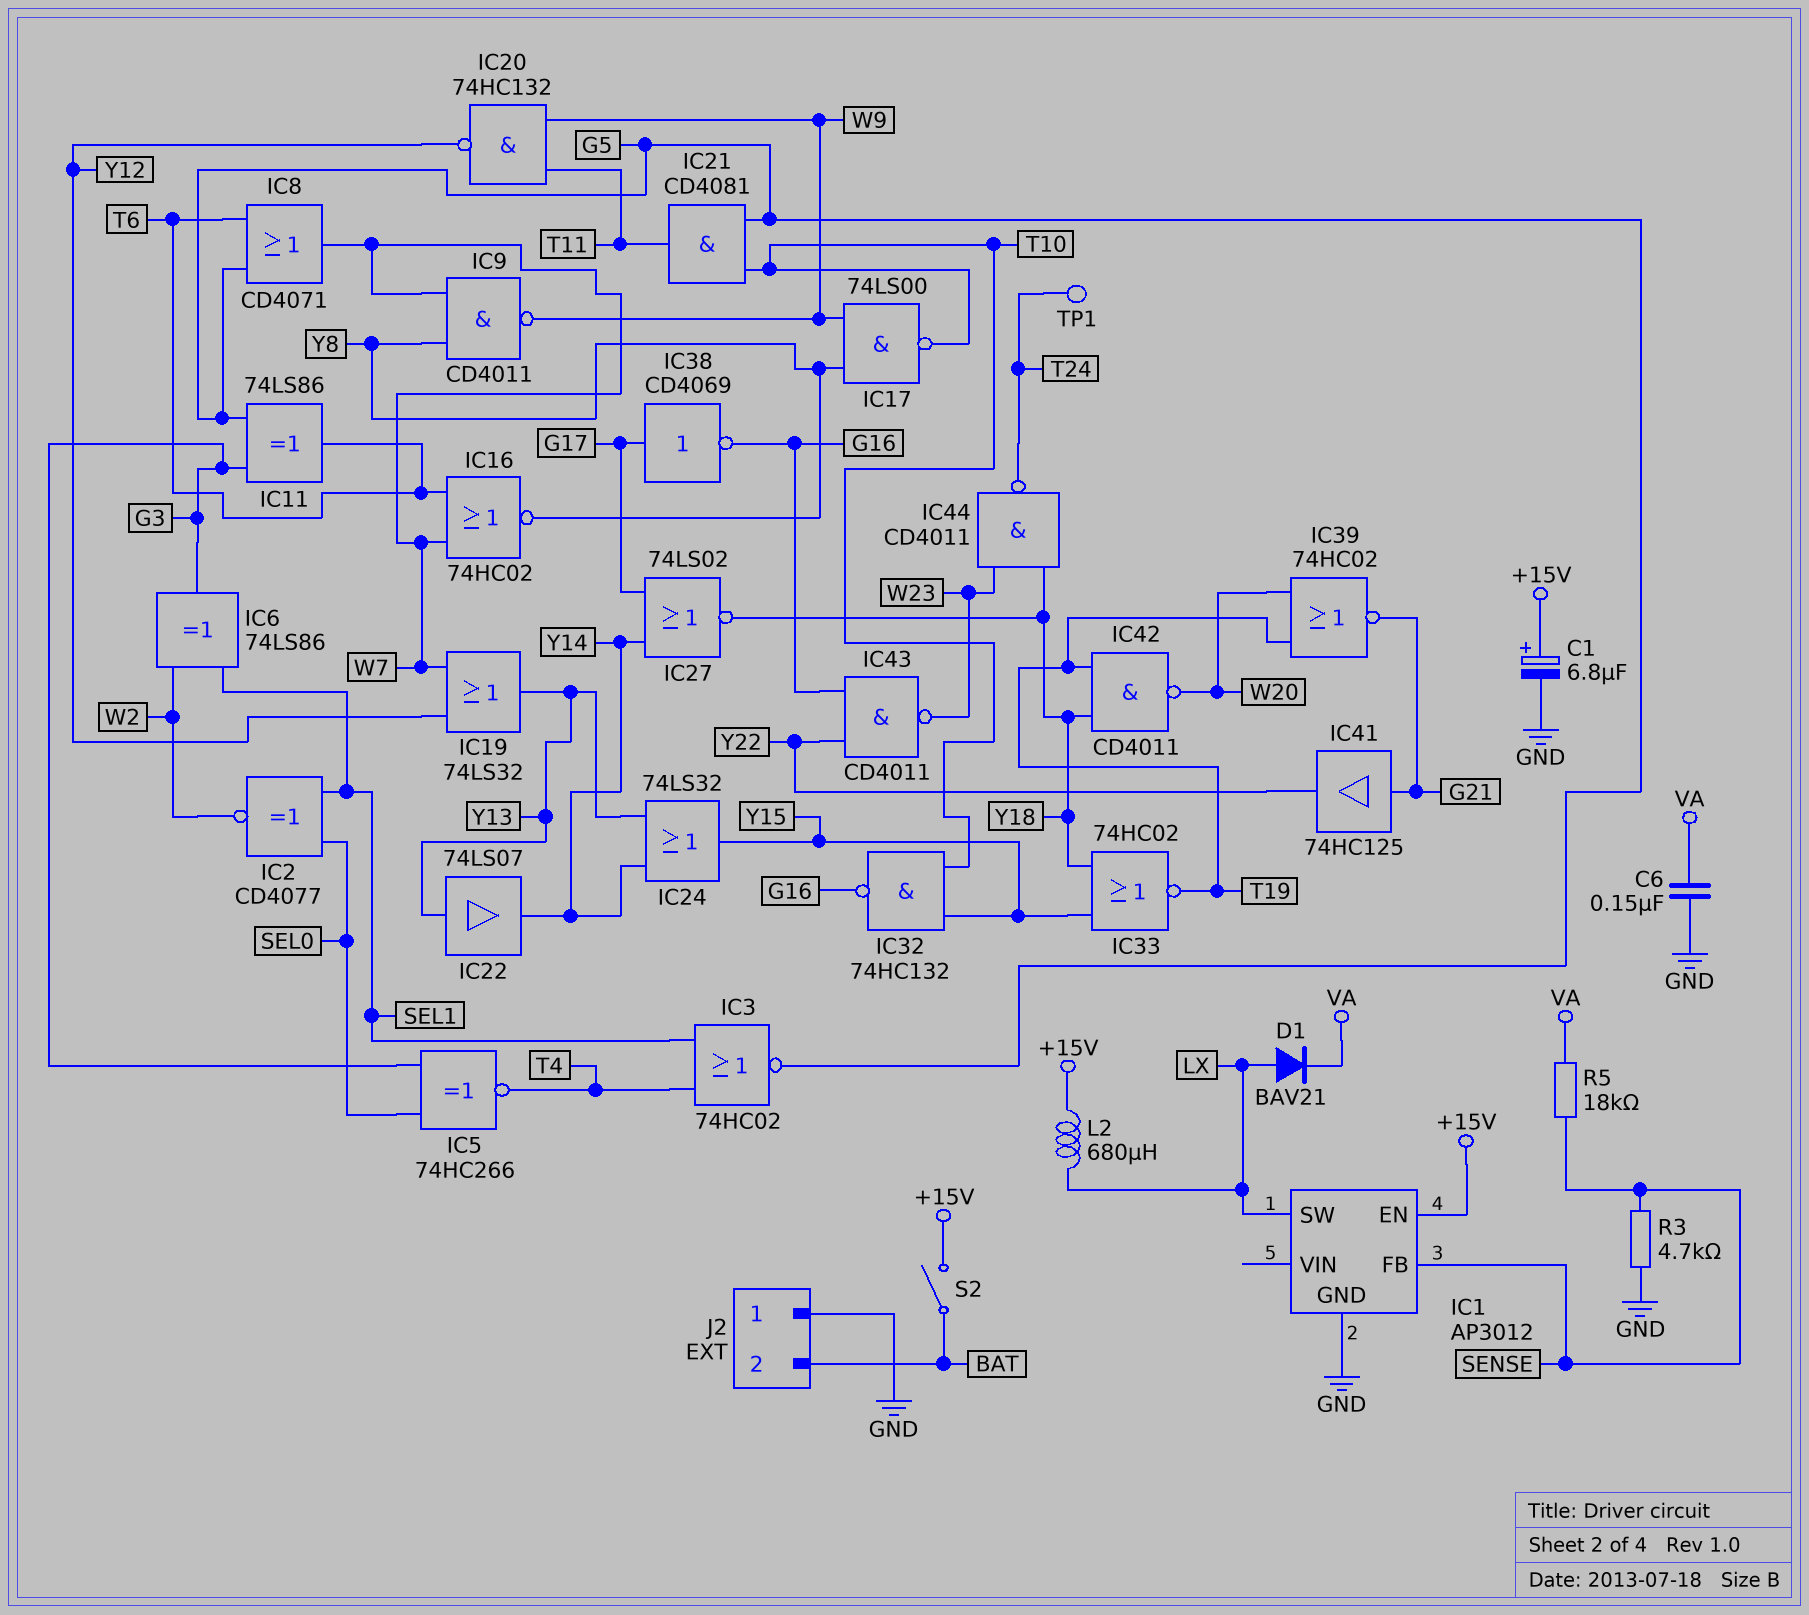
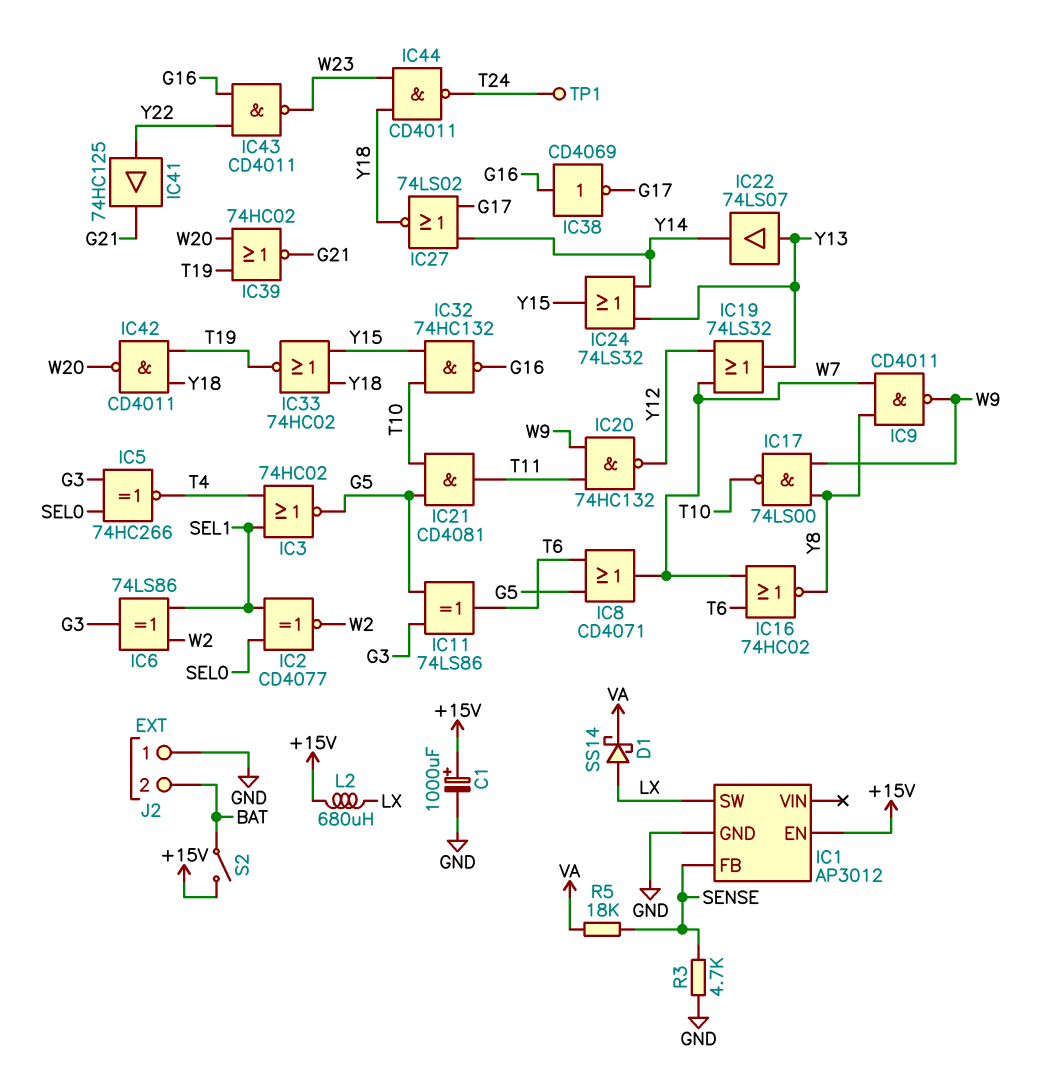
C1: 6.8uF (plus +15V, minus GND) -> 1000uF (plus +15V, minus GND)
C6: 150nF (GND, VA) -> none
D1: diode BAV21 (A LX, K VA) -> schottky SS14 (A LX, K VA)
IC38: NOT CD4069 (in G17, out G16) -> NOT CD4069 (in G16, out G17)
IC41: buffer 74HC125 (in G21, out Y22) -> buffer 74HC125 (in Y22, out G21)

